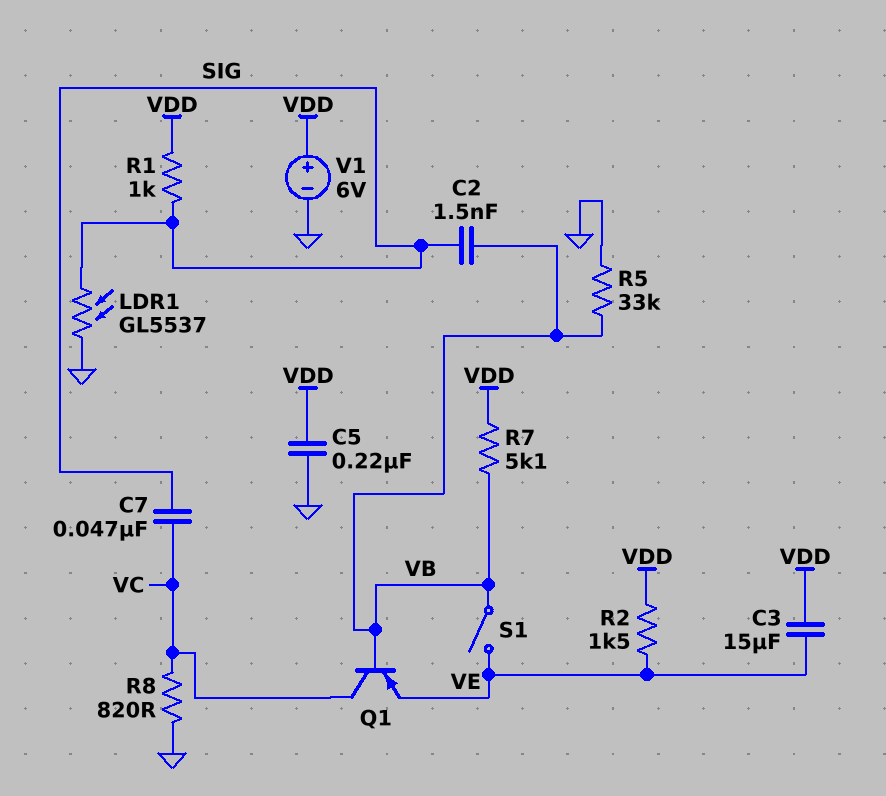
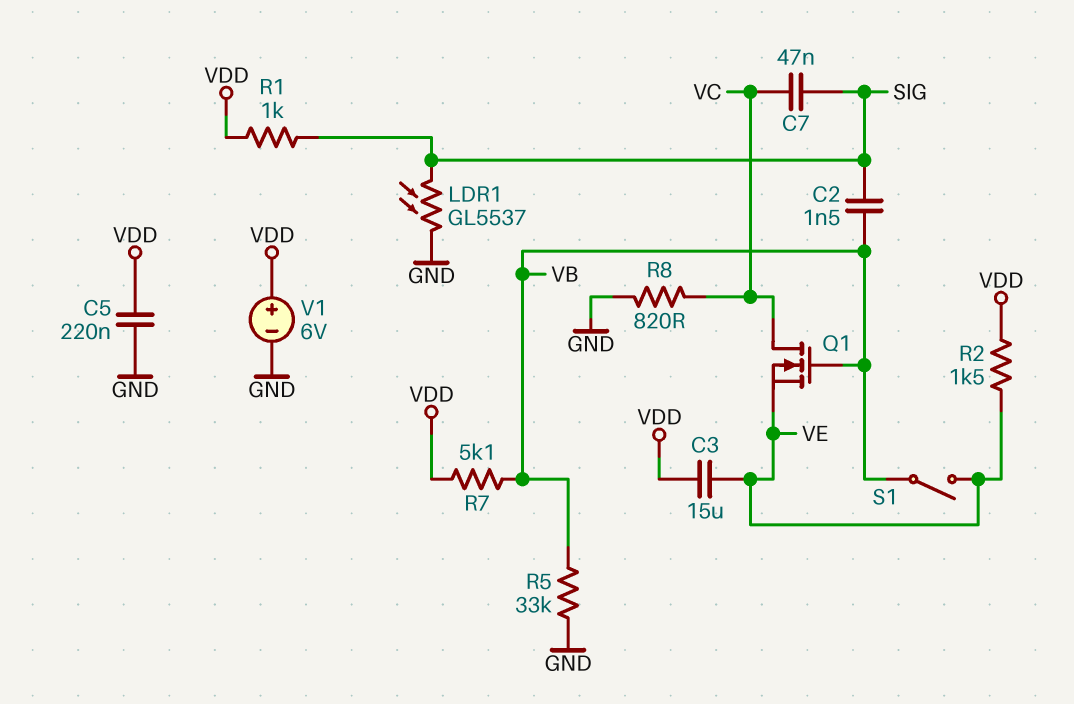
Q1: PNP (B VB, C VC, E VE) -> NMOS (G VB, D VC, S VE)

